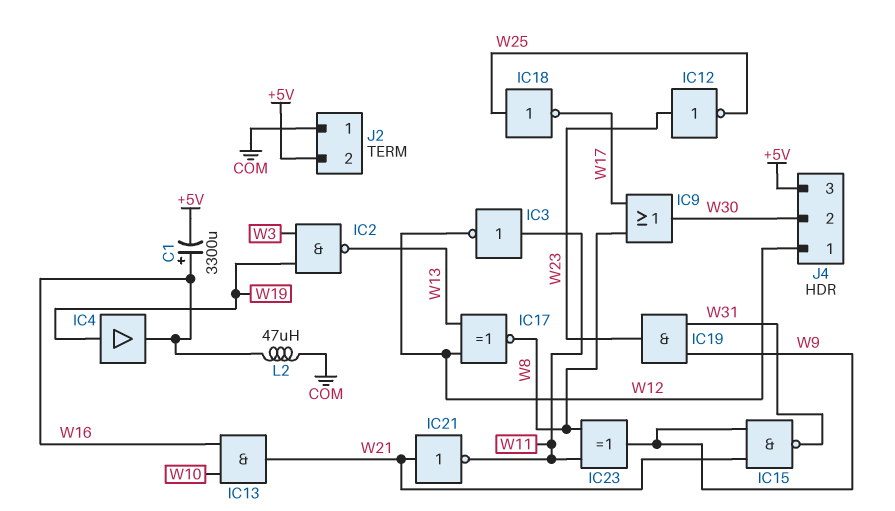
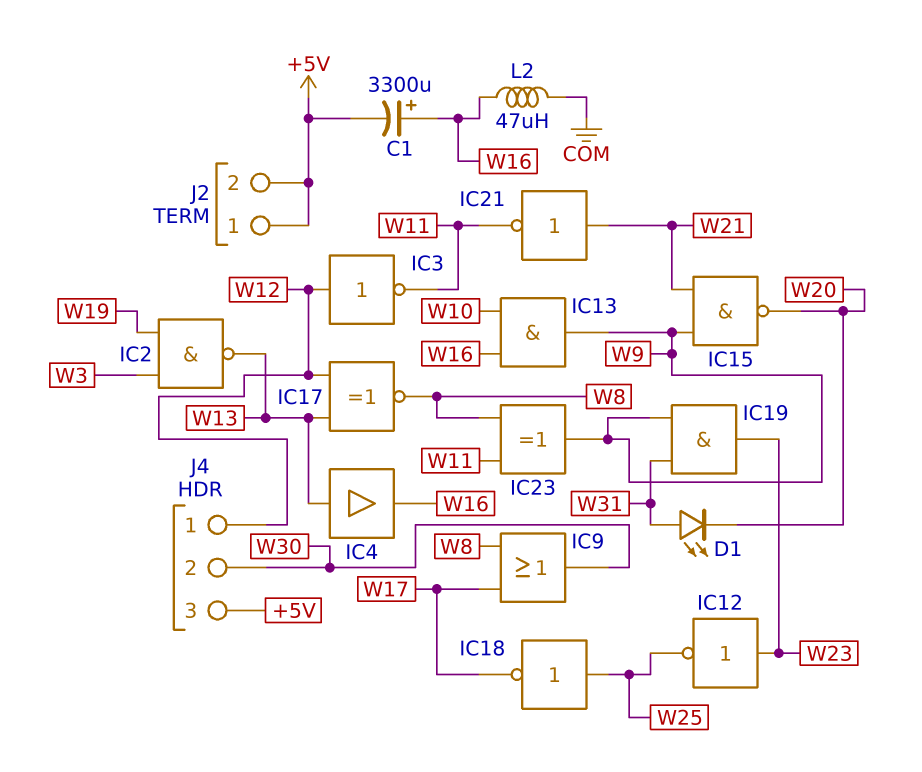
D1: none -> LED (A W31, K W20)
IC3: NOT (in W11, out W12) -> NOT (in W12, out W11)
IC4: buffer (in W19, out W16) -> buffer (in W13, out W16)
IC13: AND (in W10, in W16, out W21) -> AND (in W10, in W16, out W9)
IC15: NAND (in W9, in W21, out W31) -> NAND (in W9, in W21, out W20)
J2 pin 1: COM -> +5V

